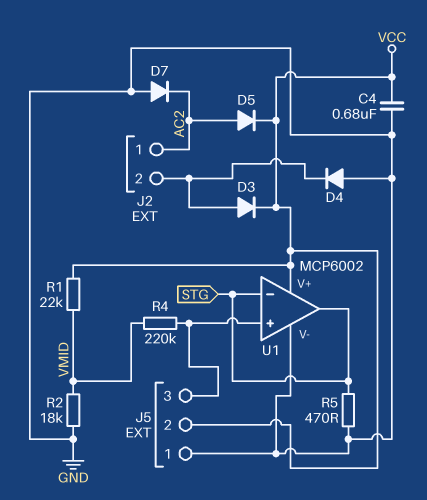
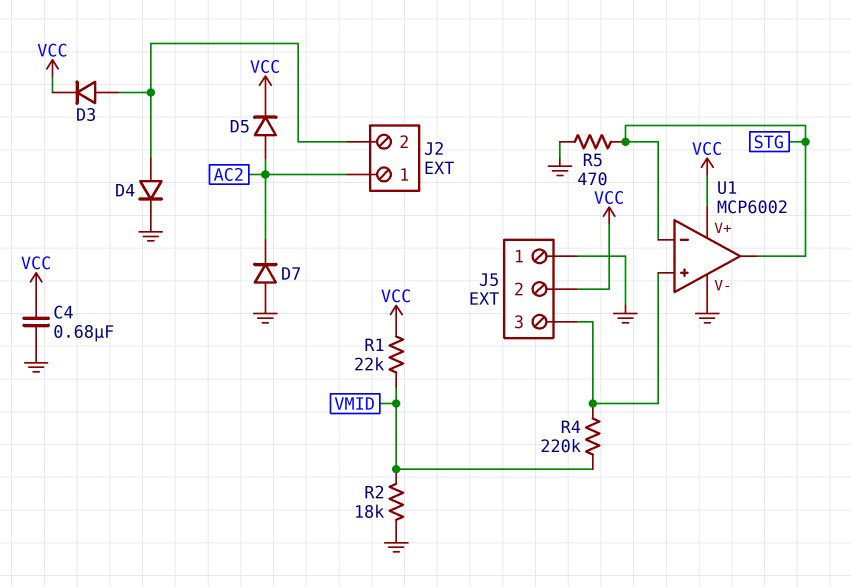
D4: diode (A GND, K J2/2) -> diode (A J2/2, K GND)

